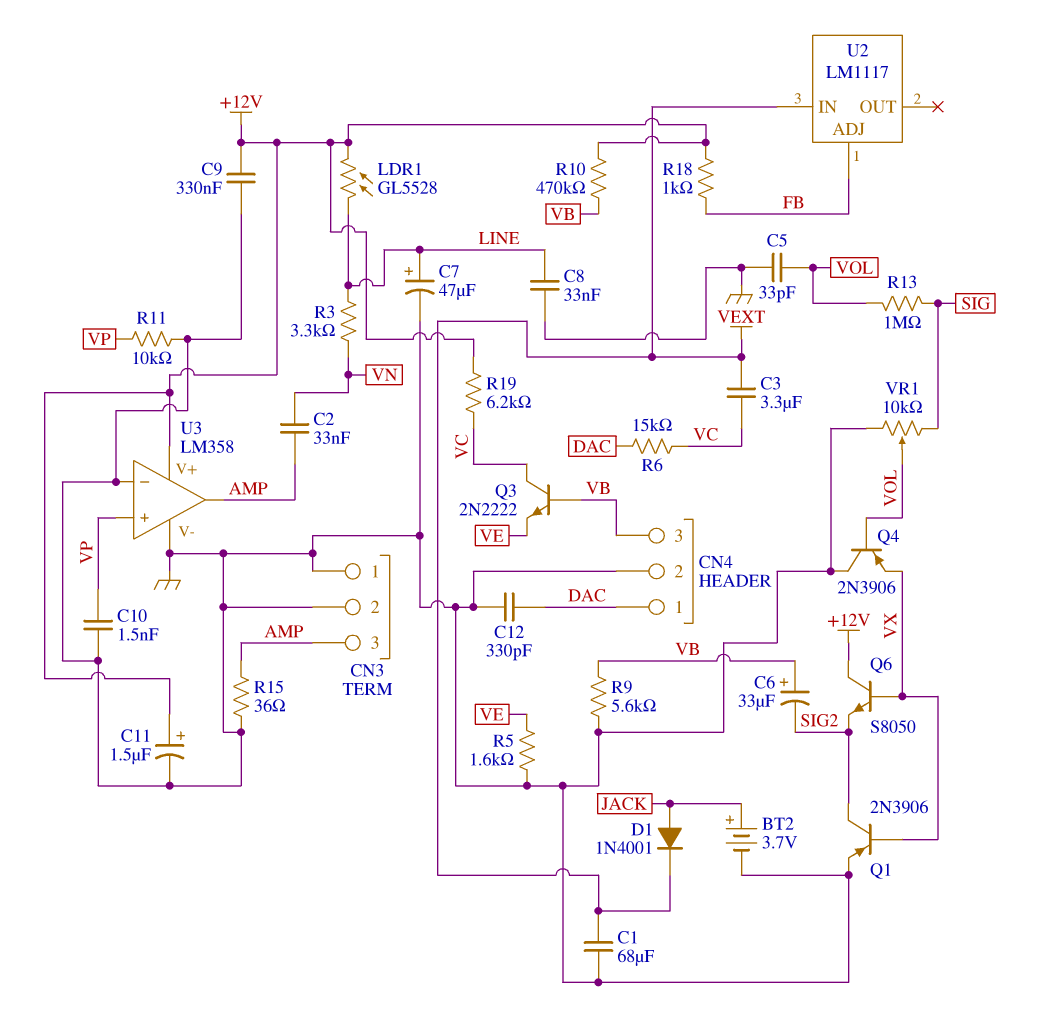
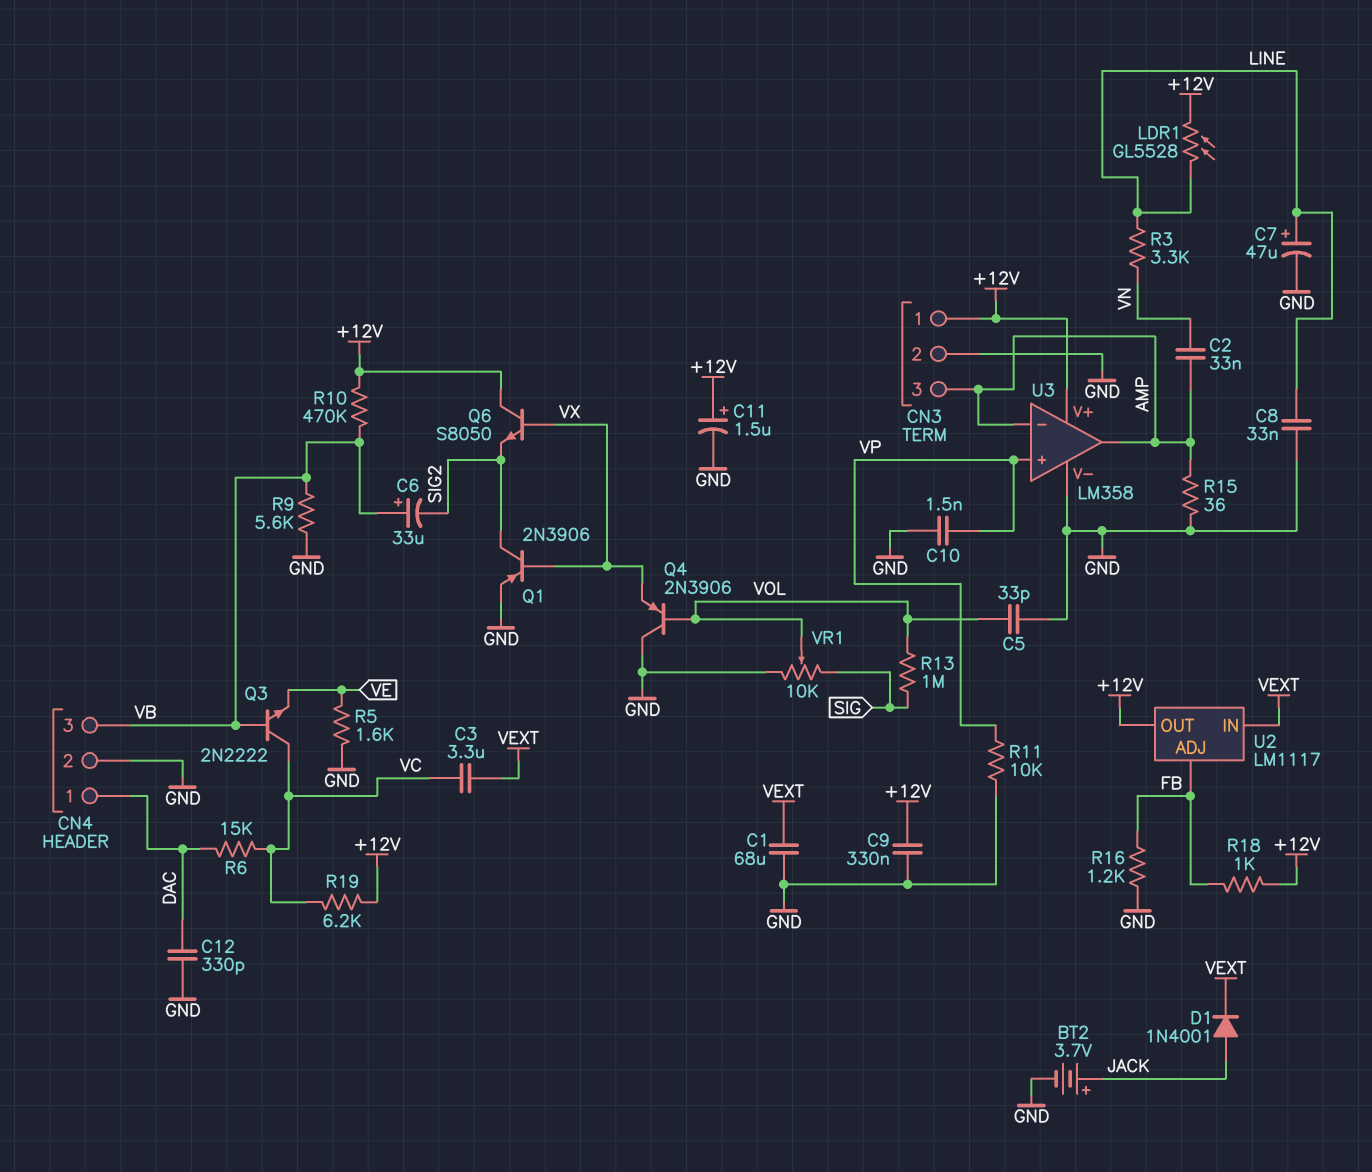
CN3 pin 1: GND -> +12V
R16: none -> 1.2k (FB, GND)
U2 pin OUT: none -> +12V
U3 pin in-: GND -> AMP

